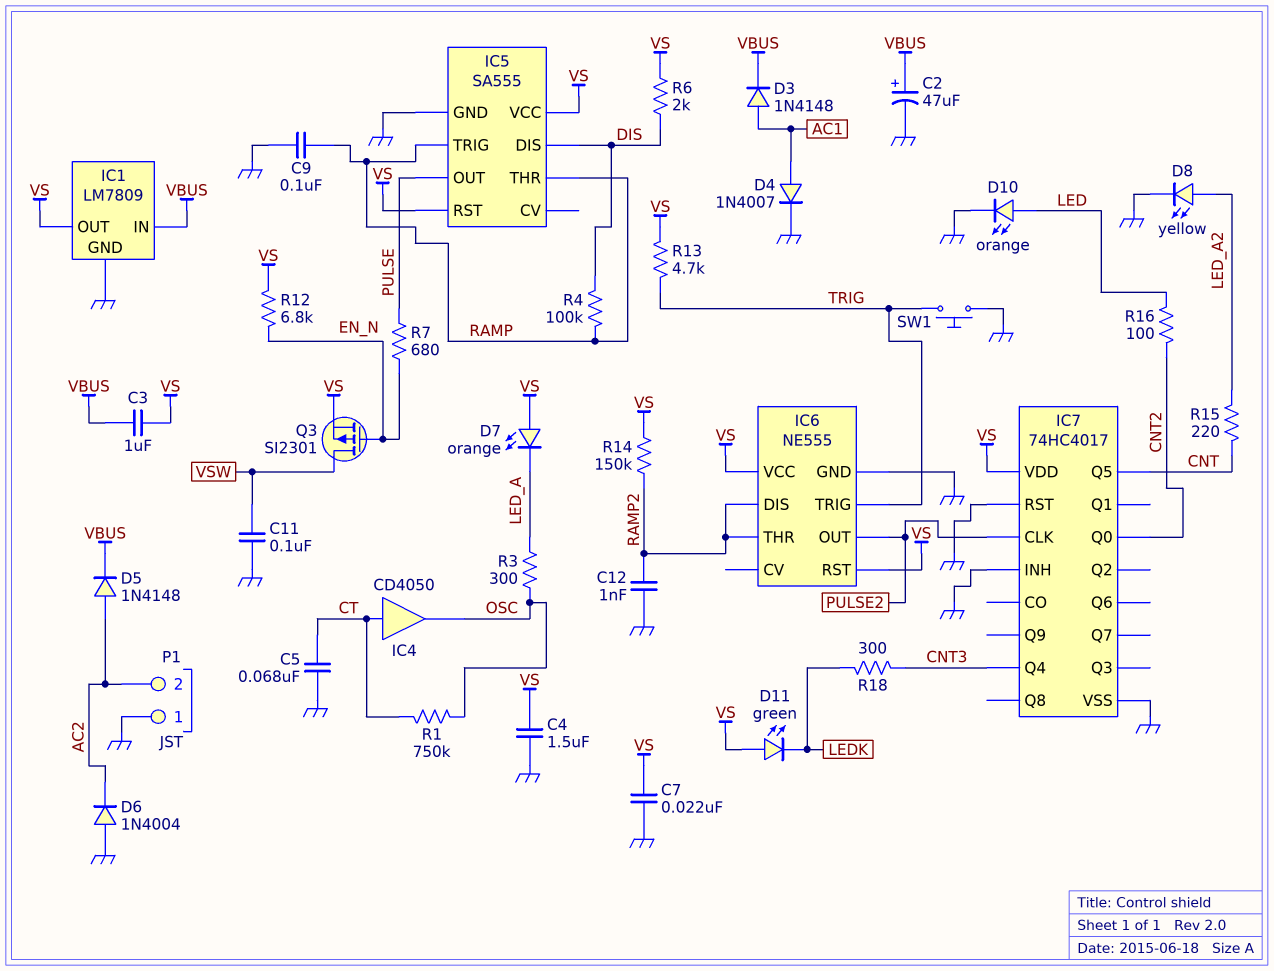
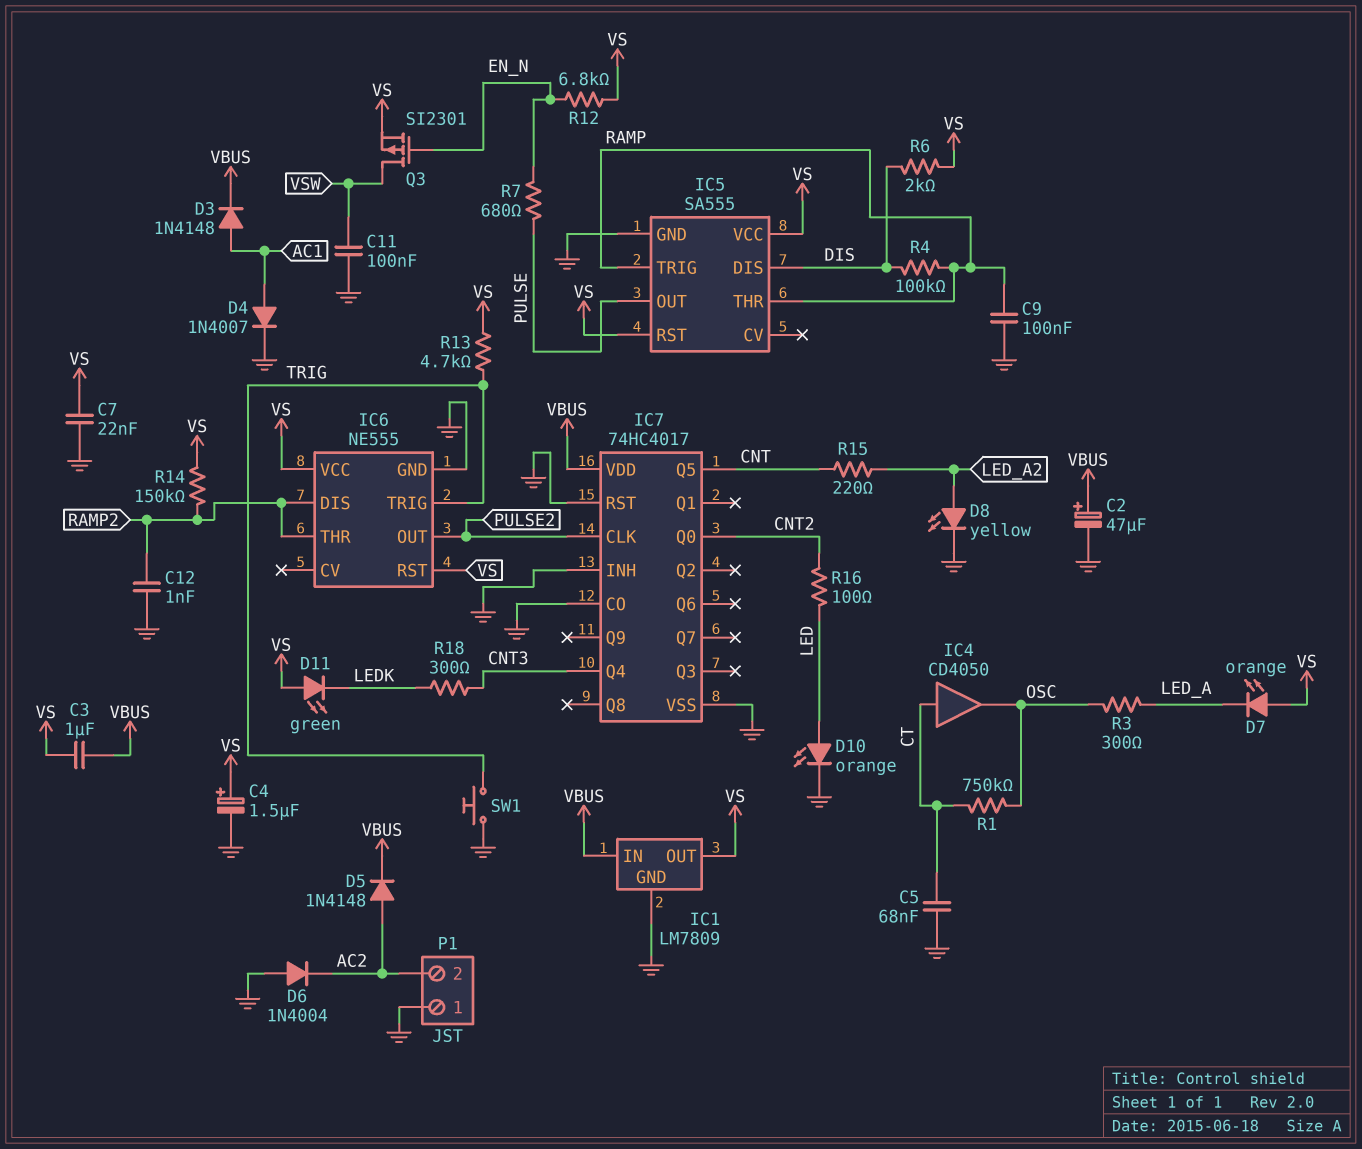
C4: 1.5uF (GND, VS) -> 1.5uF (plus VS, minus GND)
IC7 pin CO: none -> GND
IC7 pin VDD: VS -> VBUS

